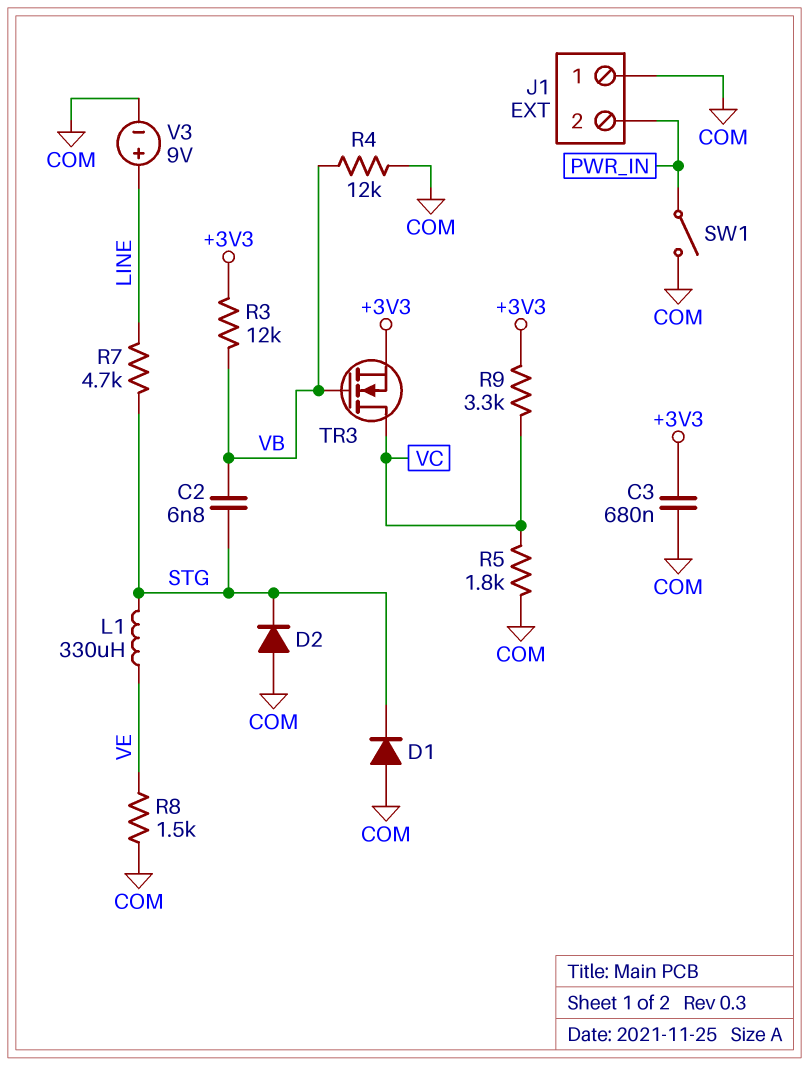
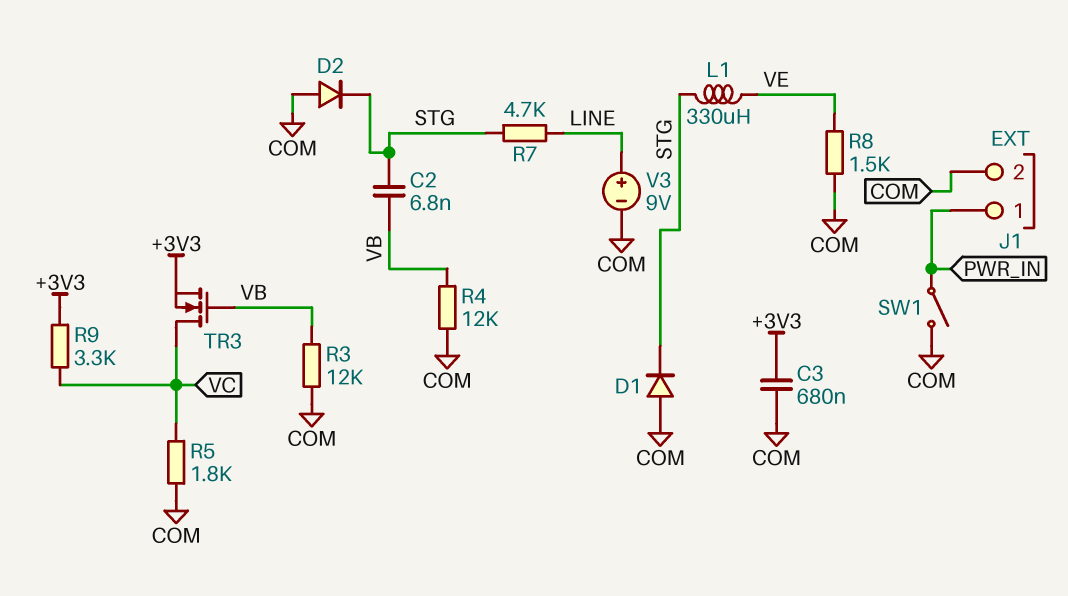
J1 pin 1: COM -> PWR_IN
J1 pin 2: PWR_IN -> COM
R3: 12k (+3V3, VB) -> 12k (COM, VB)

